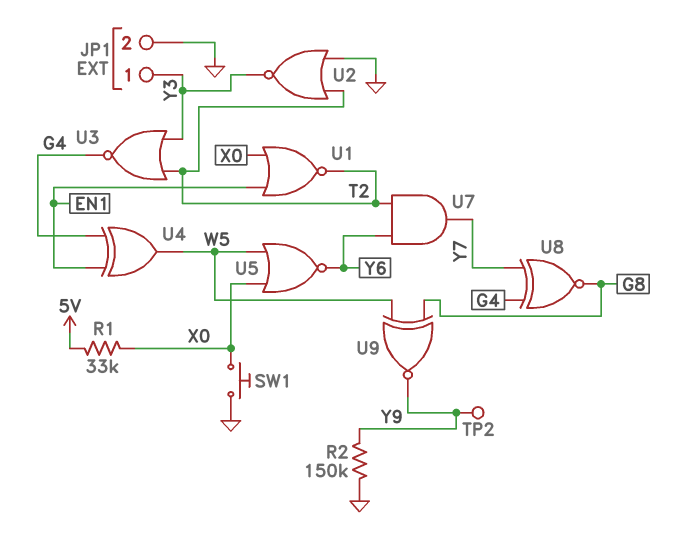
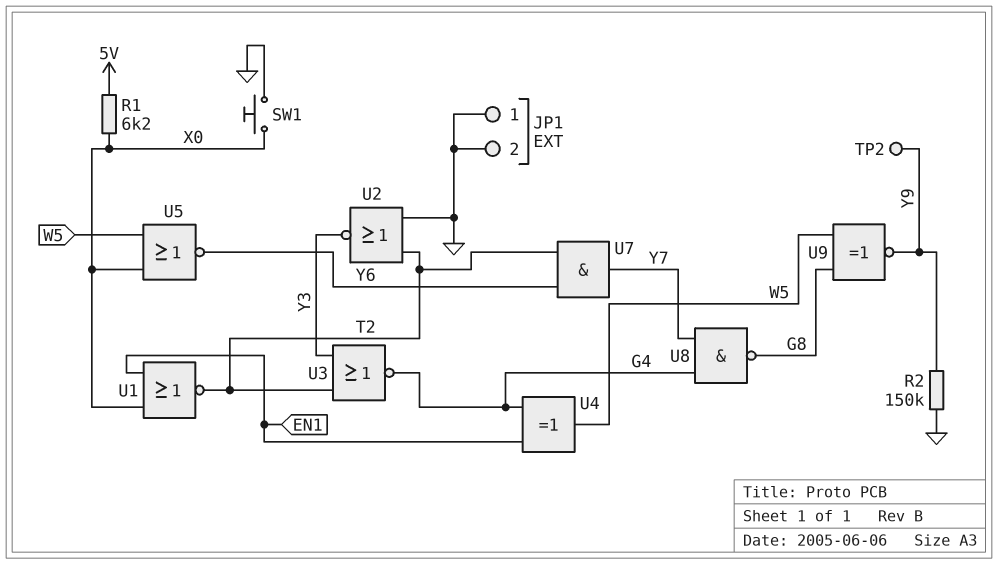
JP1 pin 1: Y3 -> GND
R1: 33k (5V, X0) -> 6.2k (5V, X0)
U8: XNOR (in G4, in Y7, out G8) -> NAND (in G4, in Y7, out G8)

